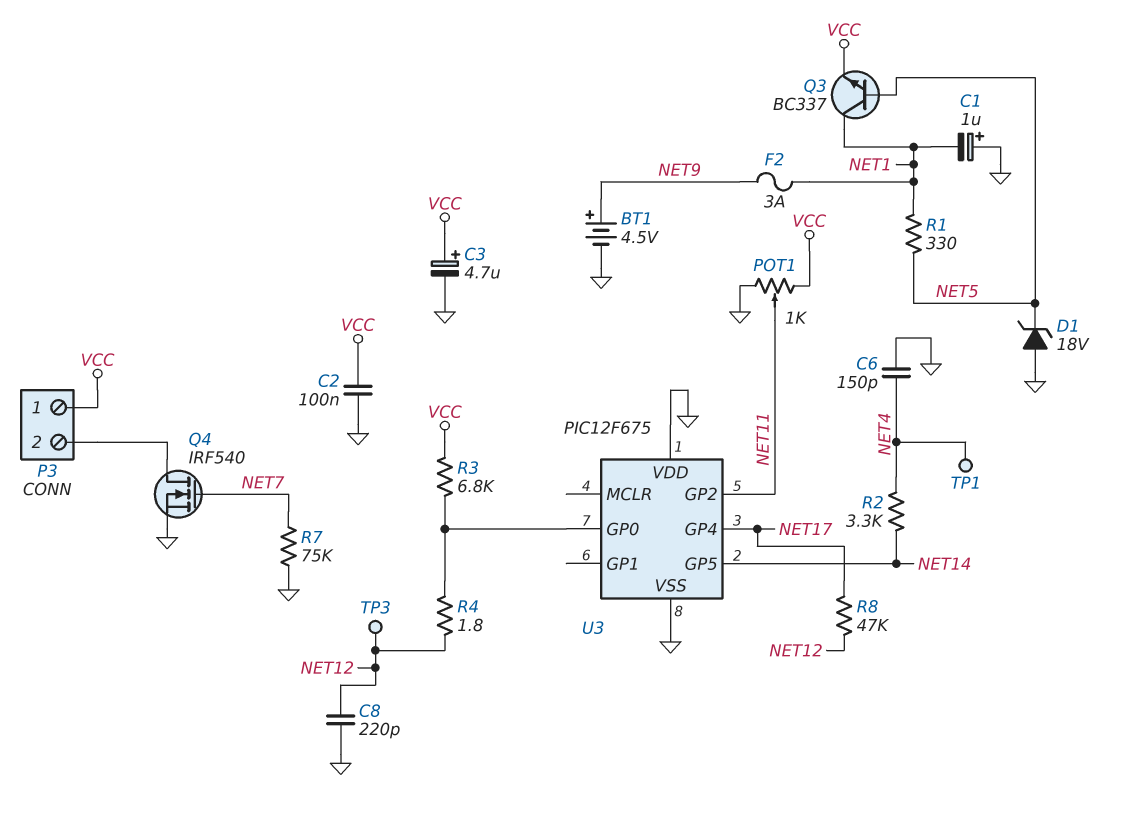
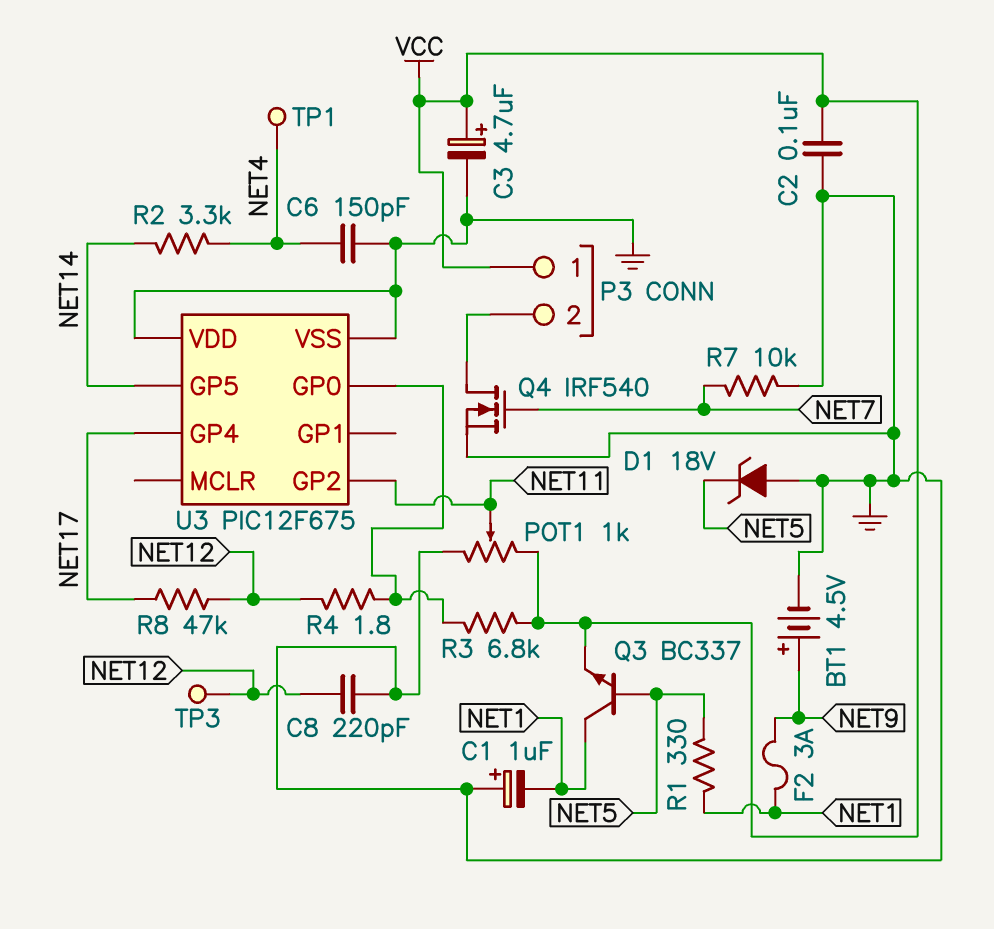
R7: 75k (GND, NET7) -> 10k (GND, NET7)

